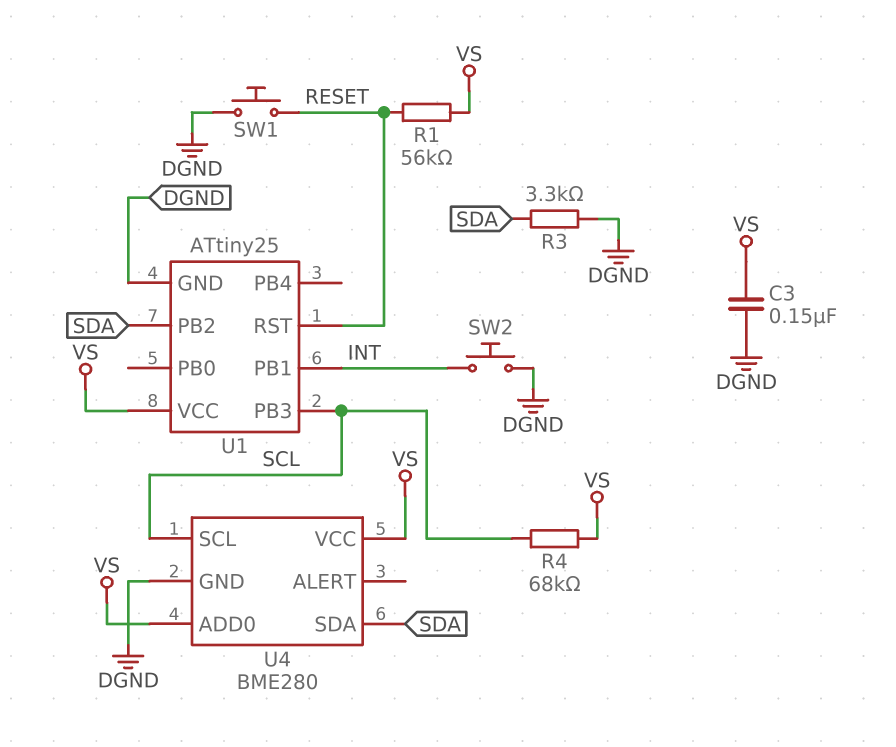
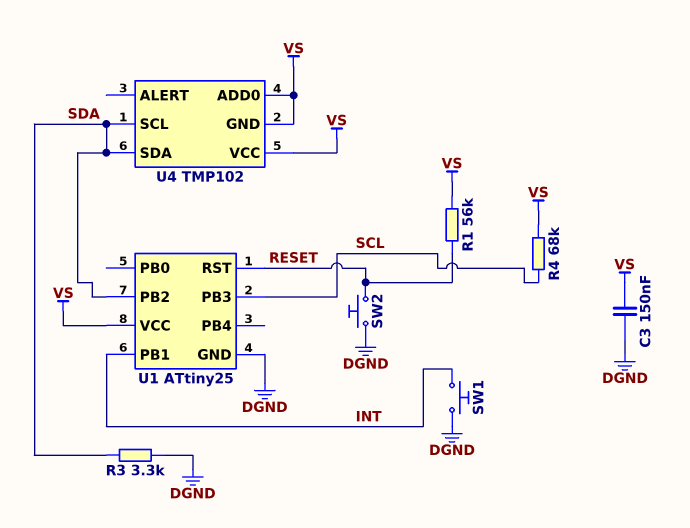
SW1: button (DGND, RESET) -> button (DGND, INT)
SW2: button (DGND, INT) -> button (DGND, RESET)
U4: BME280 -> TMP102
U4 pin GND: DGND -> VS
U4 pin SCL: SCL -> SDA

